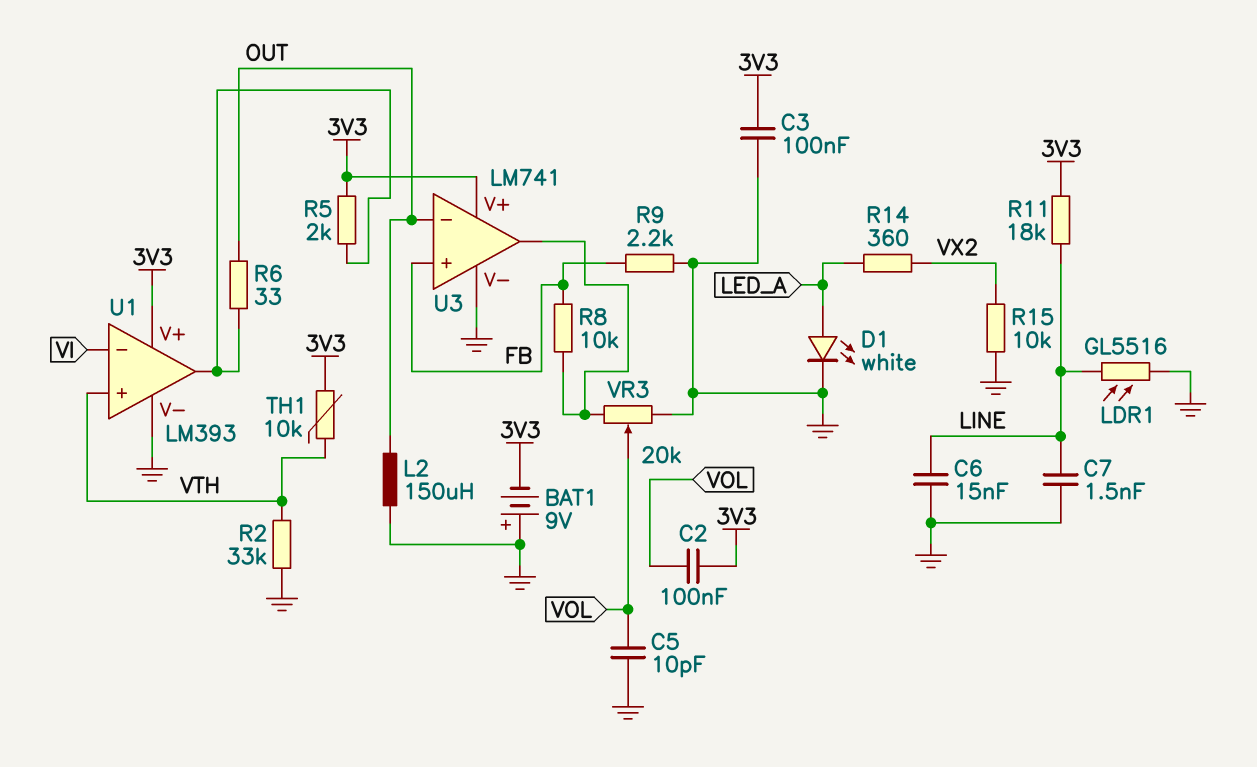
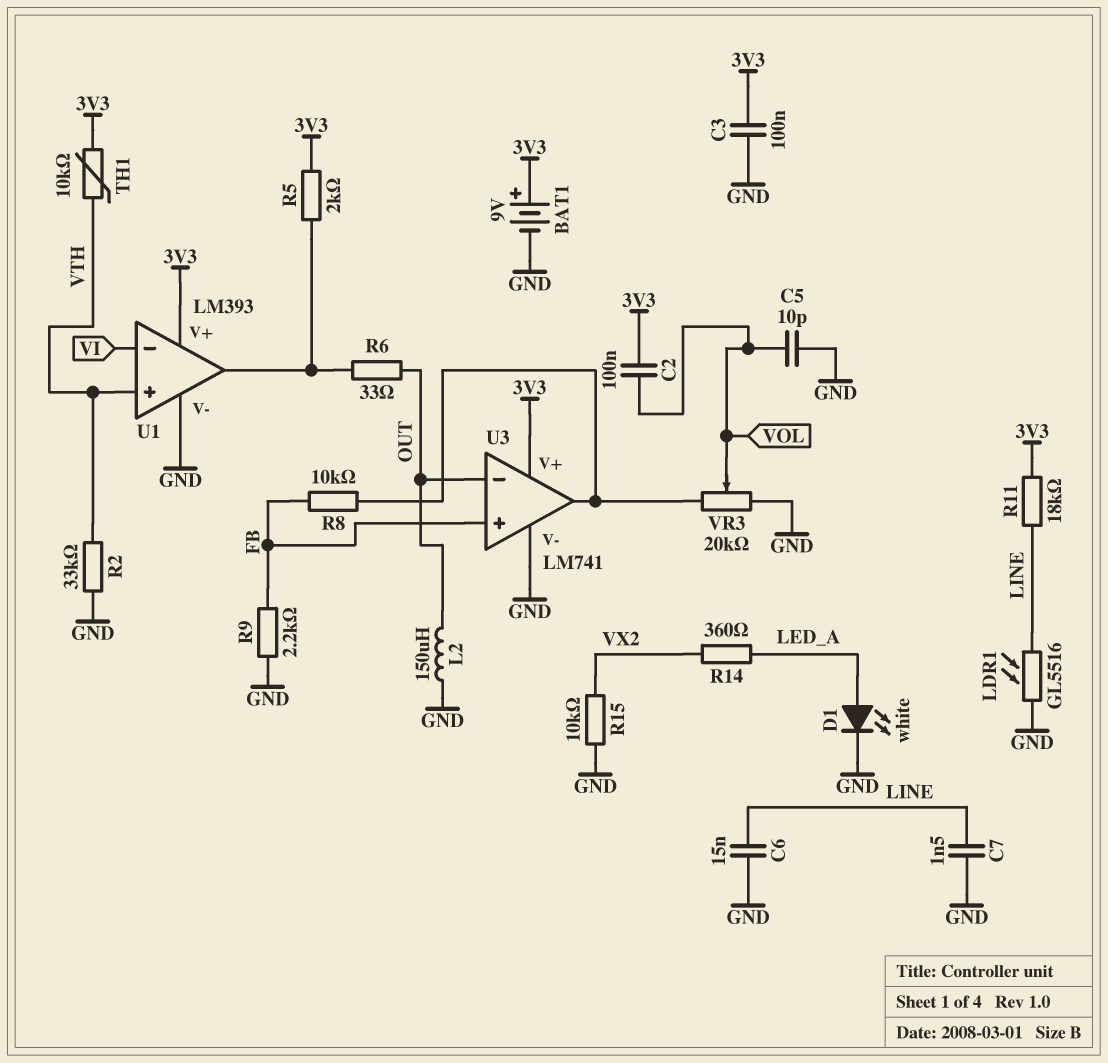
BAT1: 9V (plus GND, minus 3V3) -> 9V (plus 3V3, minus GND)

